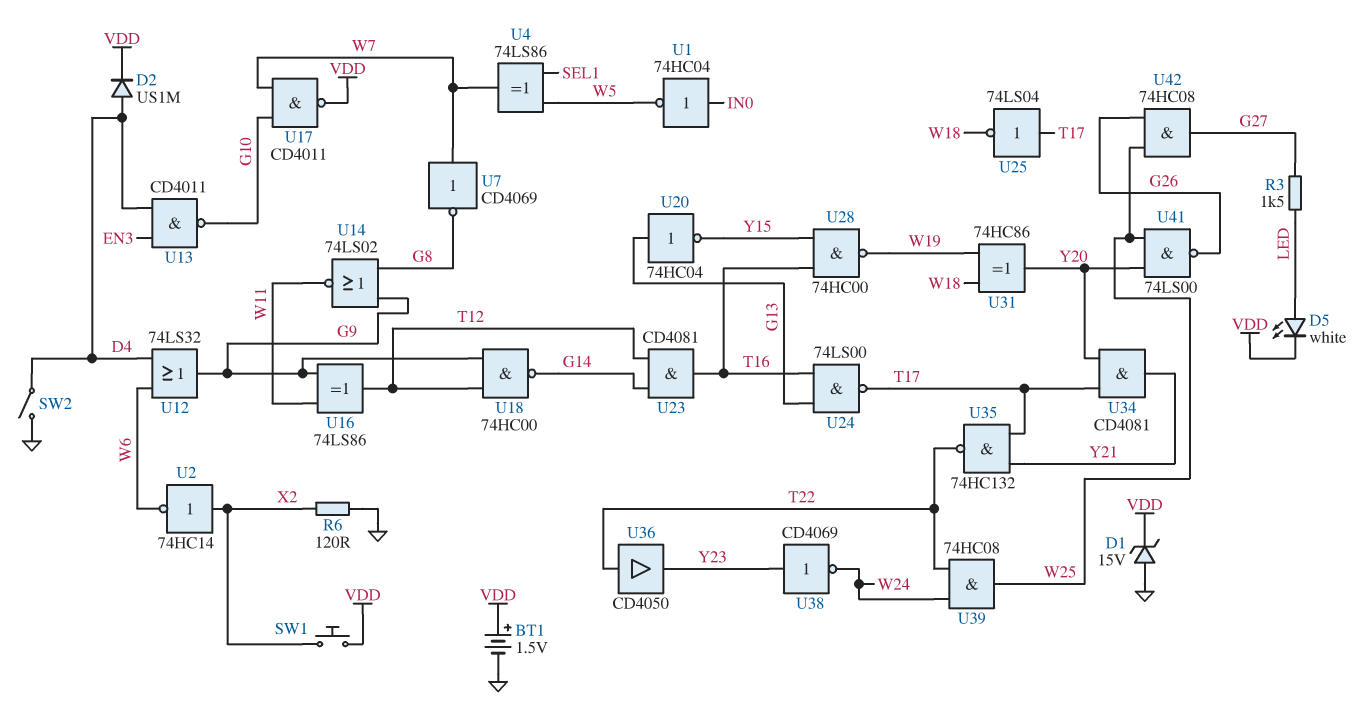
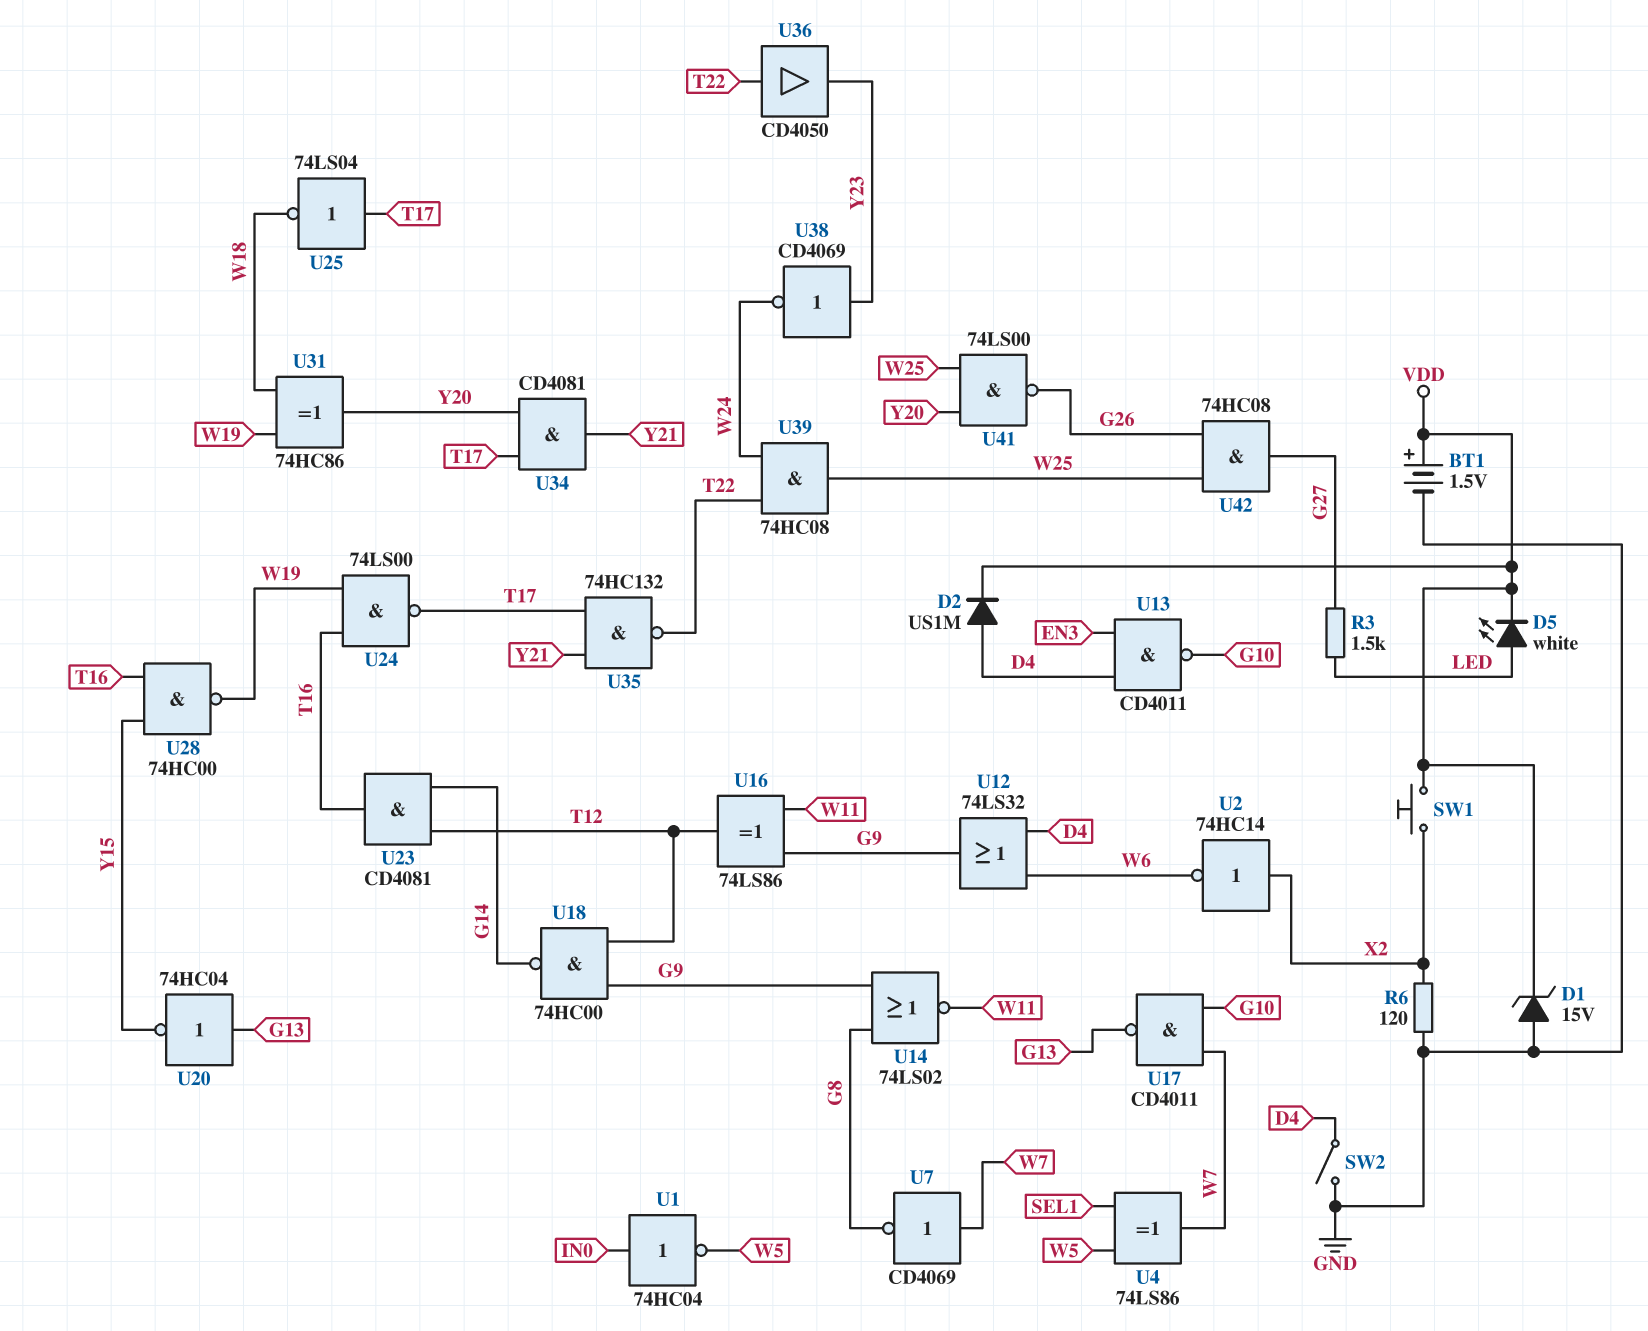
U17: NAND CD4011 (in G10, in W7, out VDD) -> NAND CD4011 (in G10, in W7, out G13)
U24: NAND 74LS00 (in G13, in T16, out T17) -> NAND 74LS00 (in T16, in W19, out T17)

